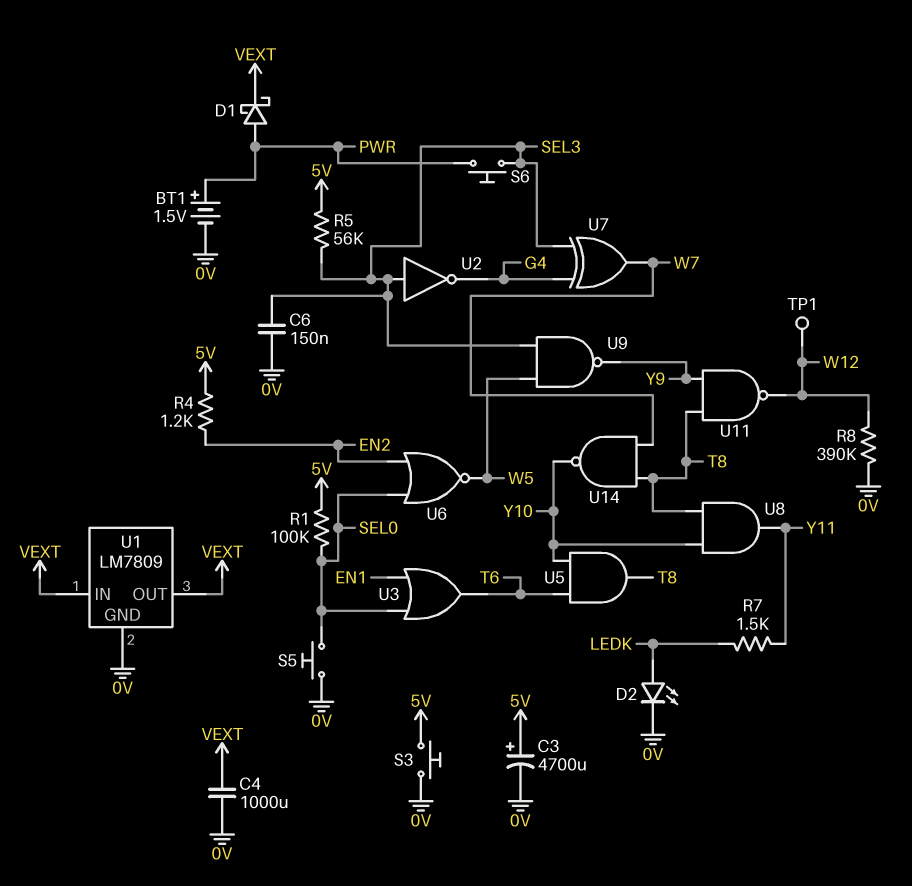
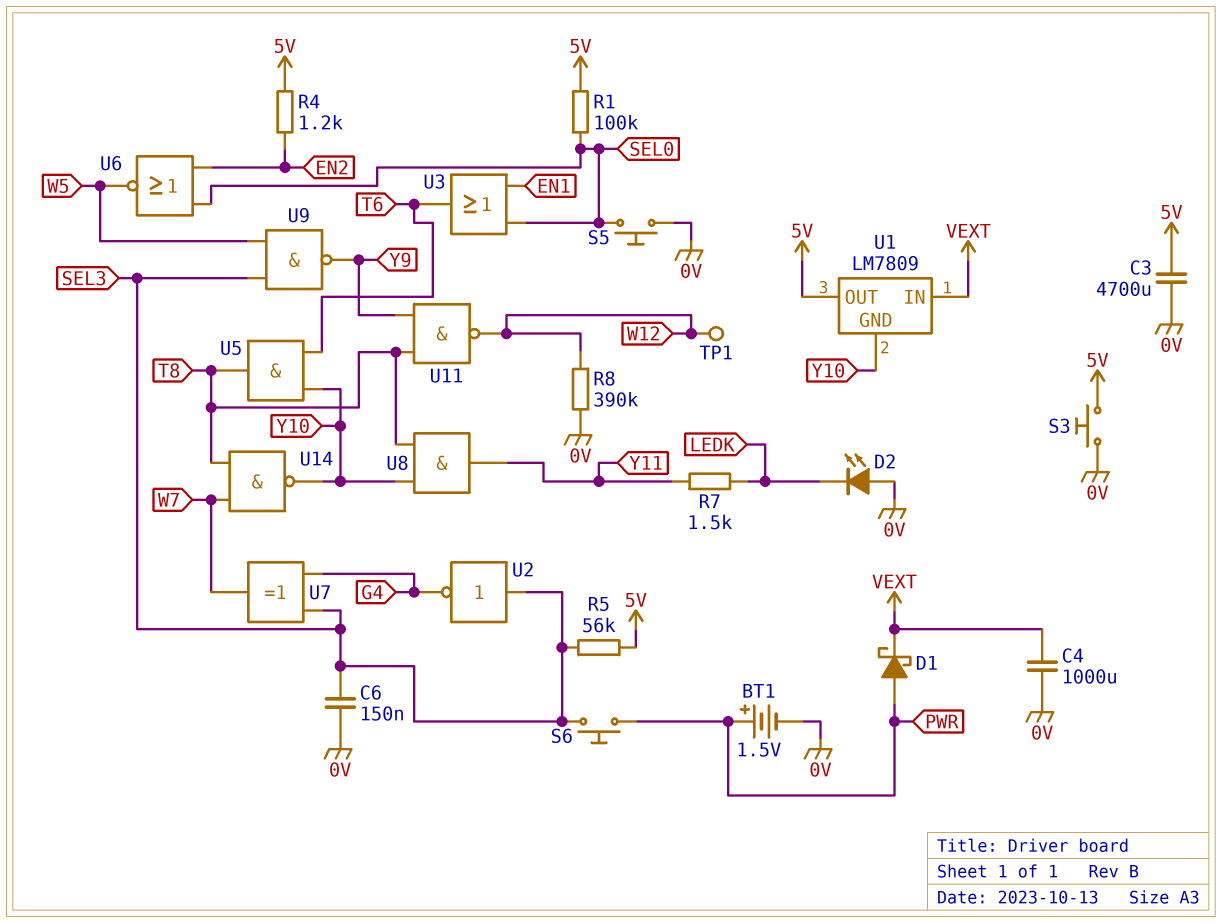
C3: 4700uF (plus 5V, minus 0V) -> 4700uF (0V, 5V)
D2: LED (A LEDK, K 0V) -> LED (A 0V, K LEDK)
U1 pin GND: 0V -> Y10
U1 pin OUT: VEXT -> 5V

